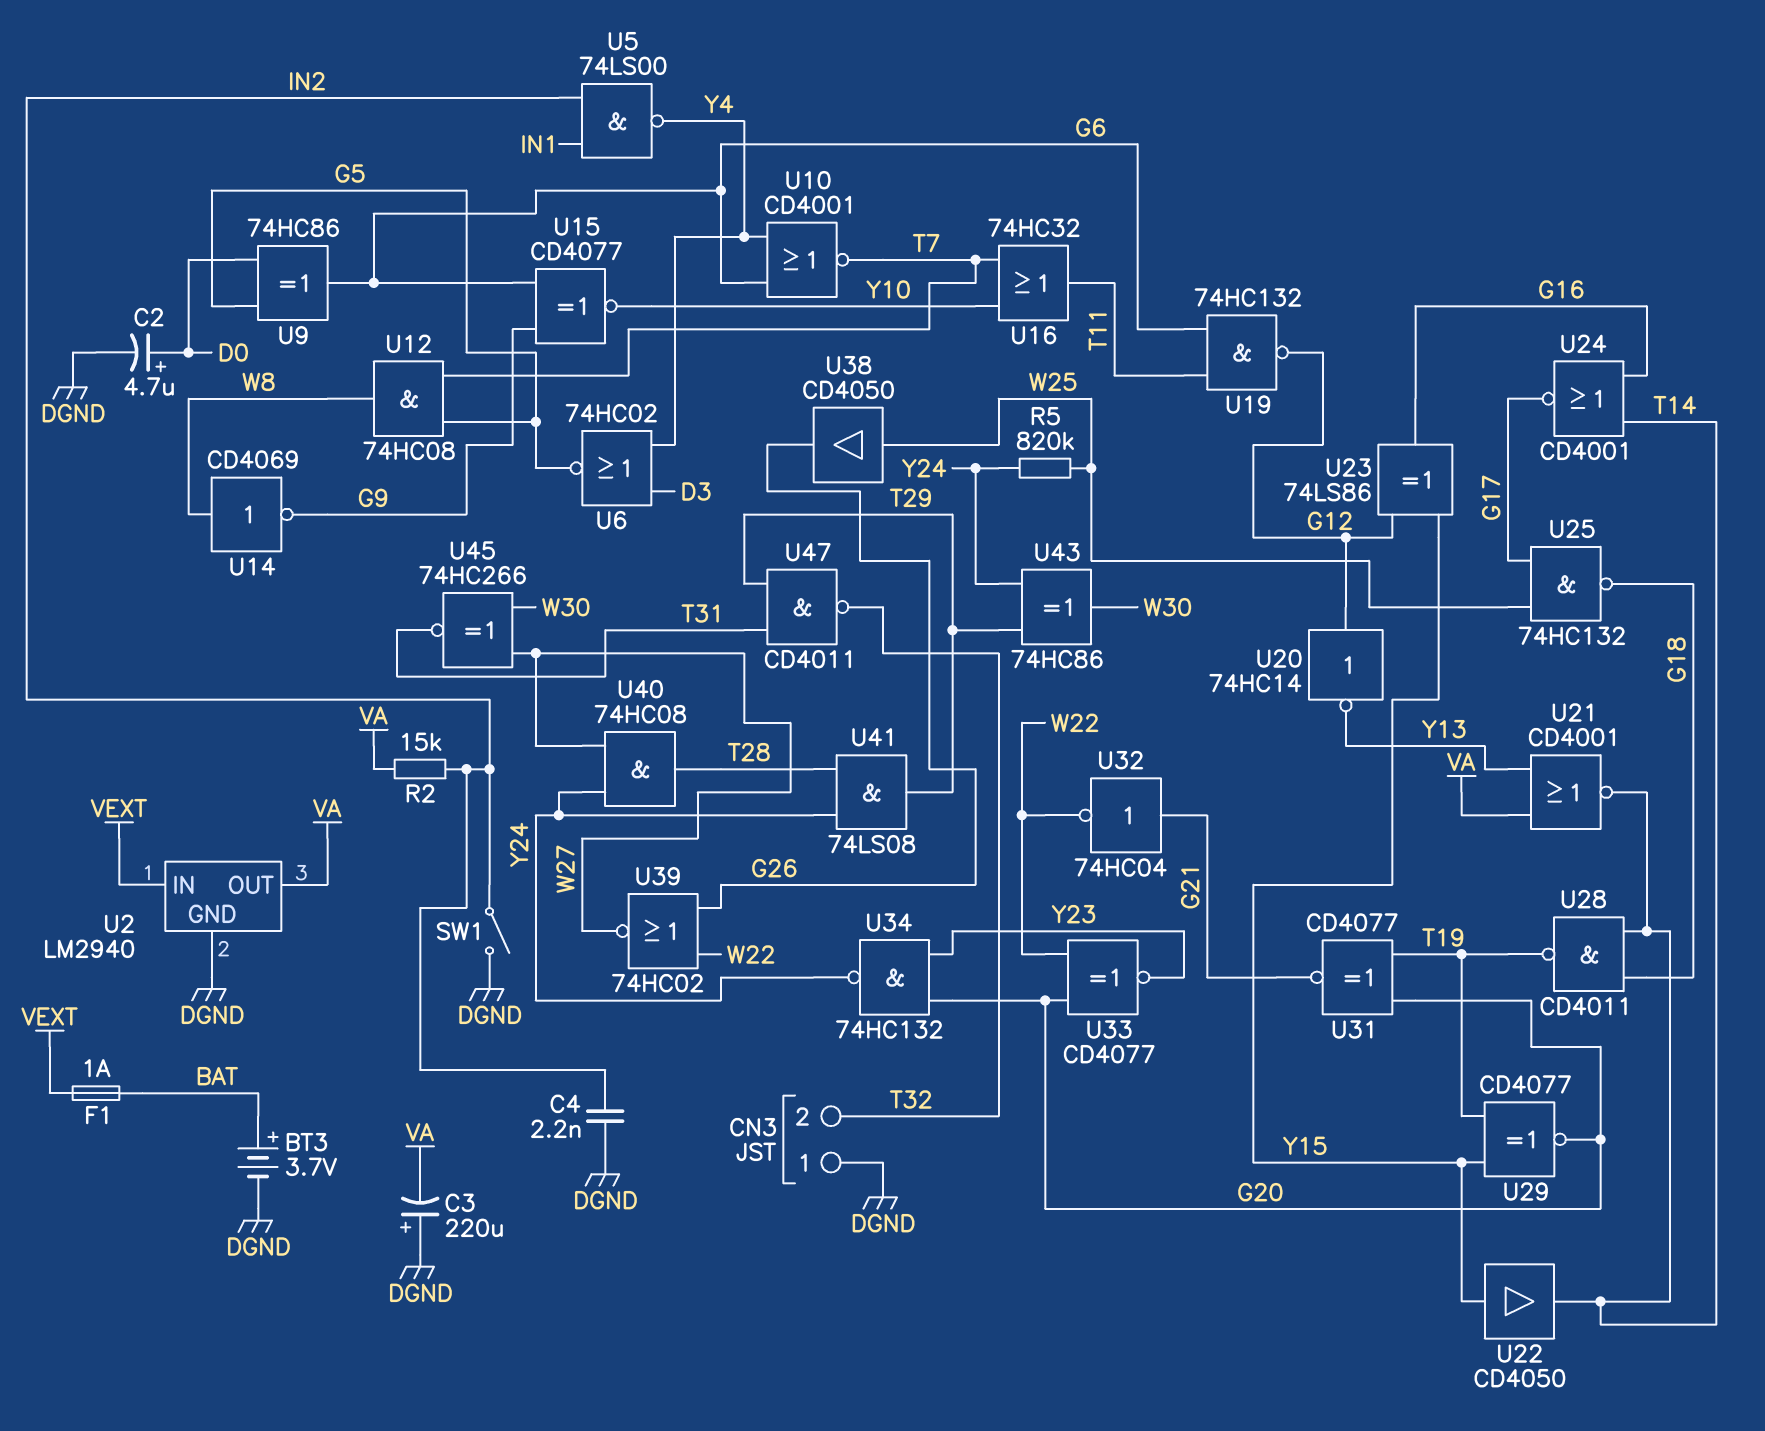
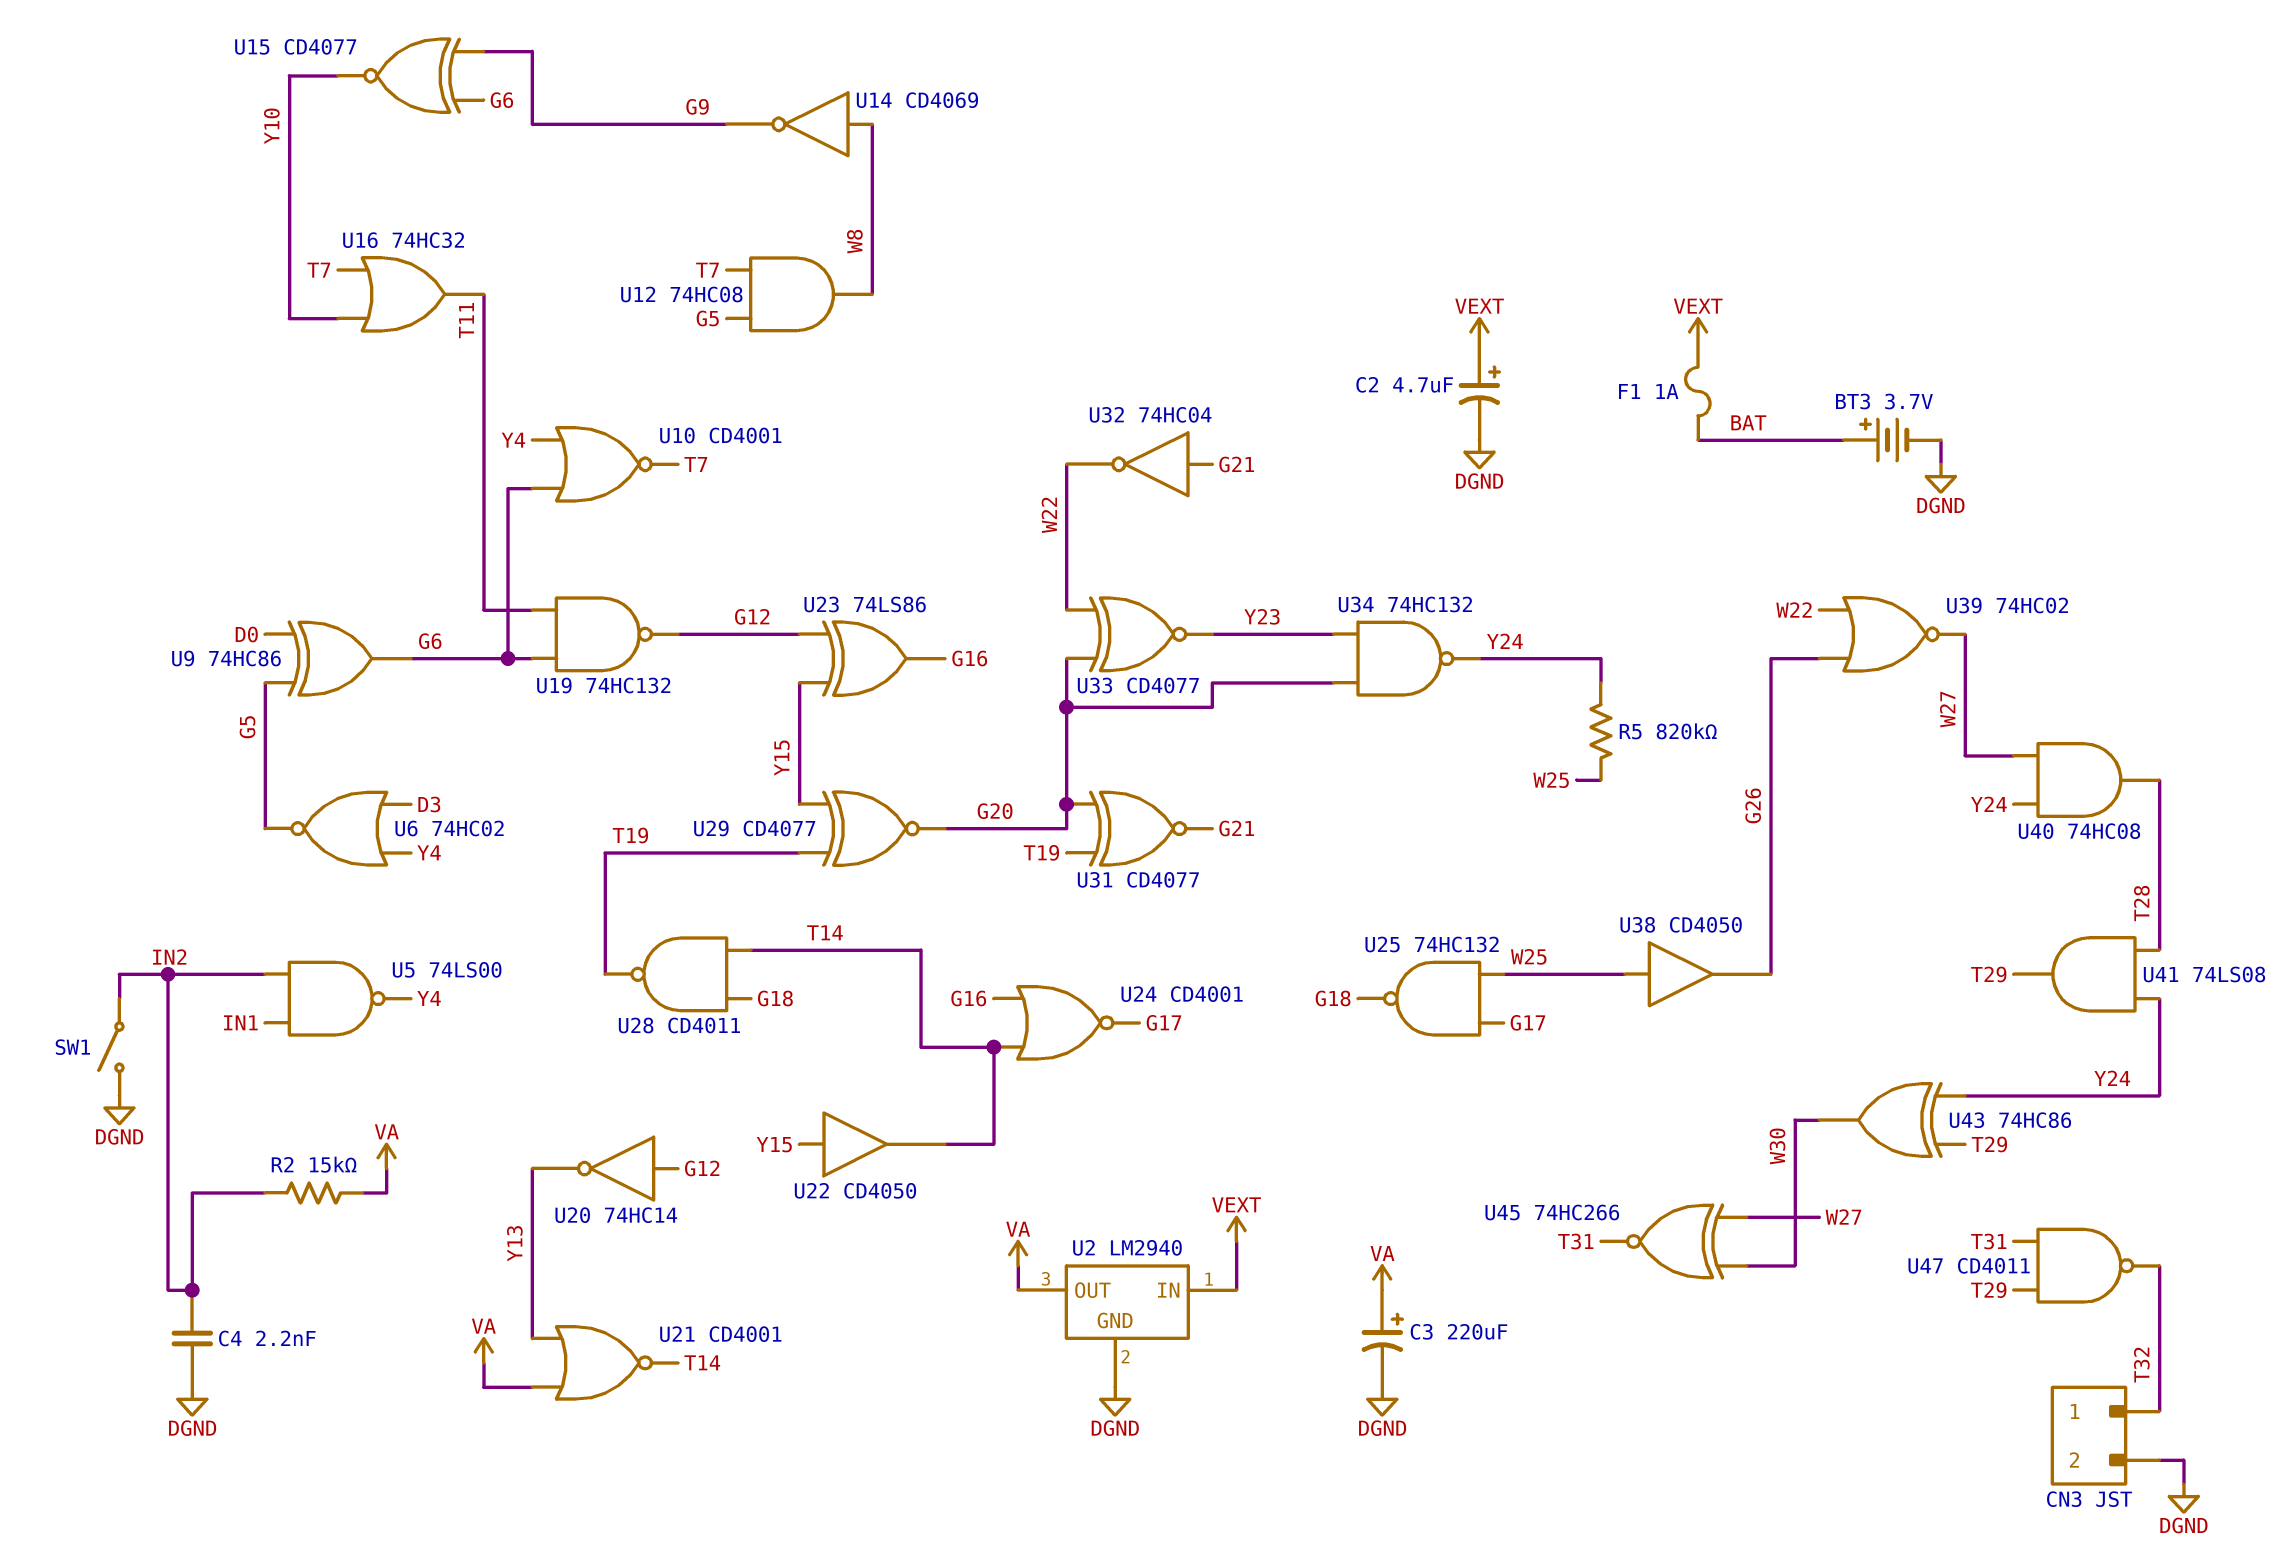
C2: 4.7uF (plus D0, minus DGND) -> 4.7uF (plus VEXT, minus DGND)
C3: 220uF (plus DGND, minus VA) -> 220uF (plus VA, minus DGND)
CN3 pin 1: DGND -> T32
CN3 pin 2: T32 -> DGND

